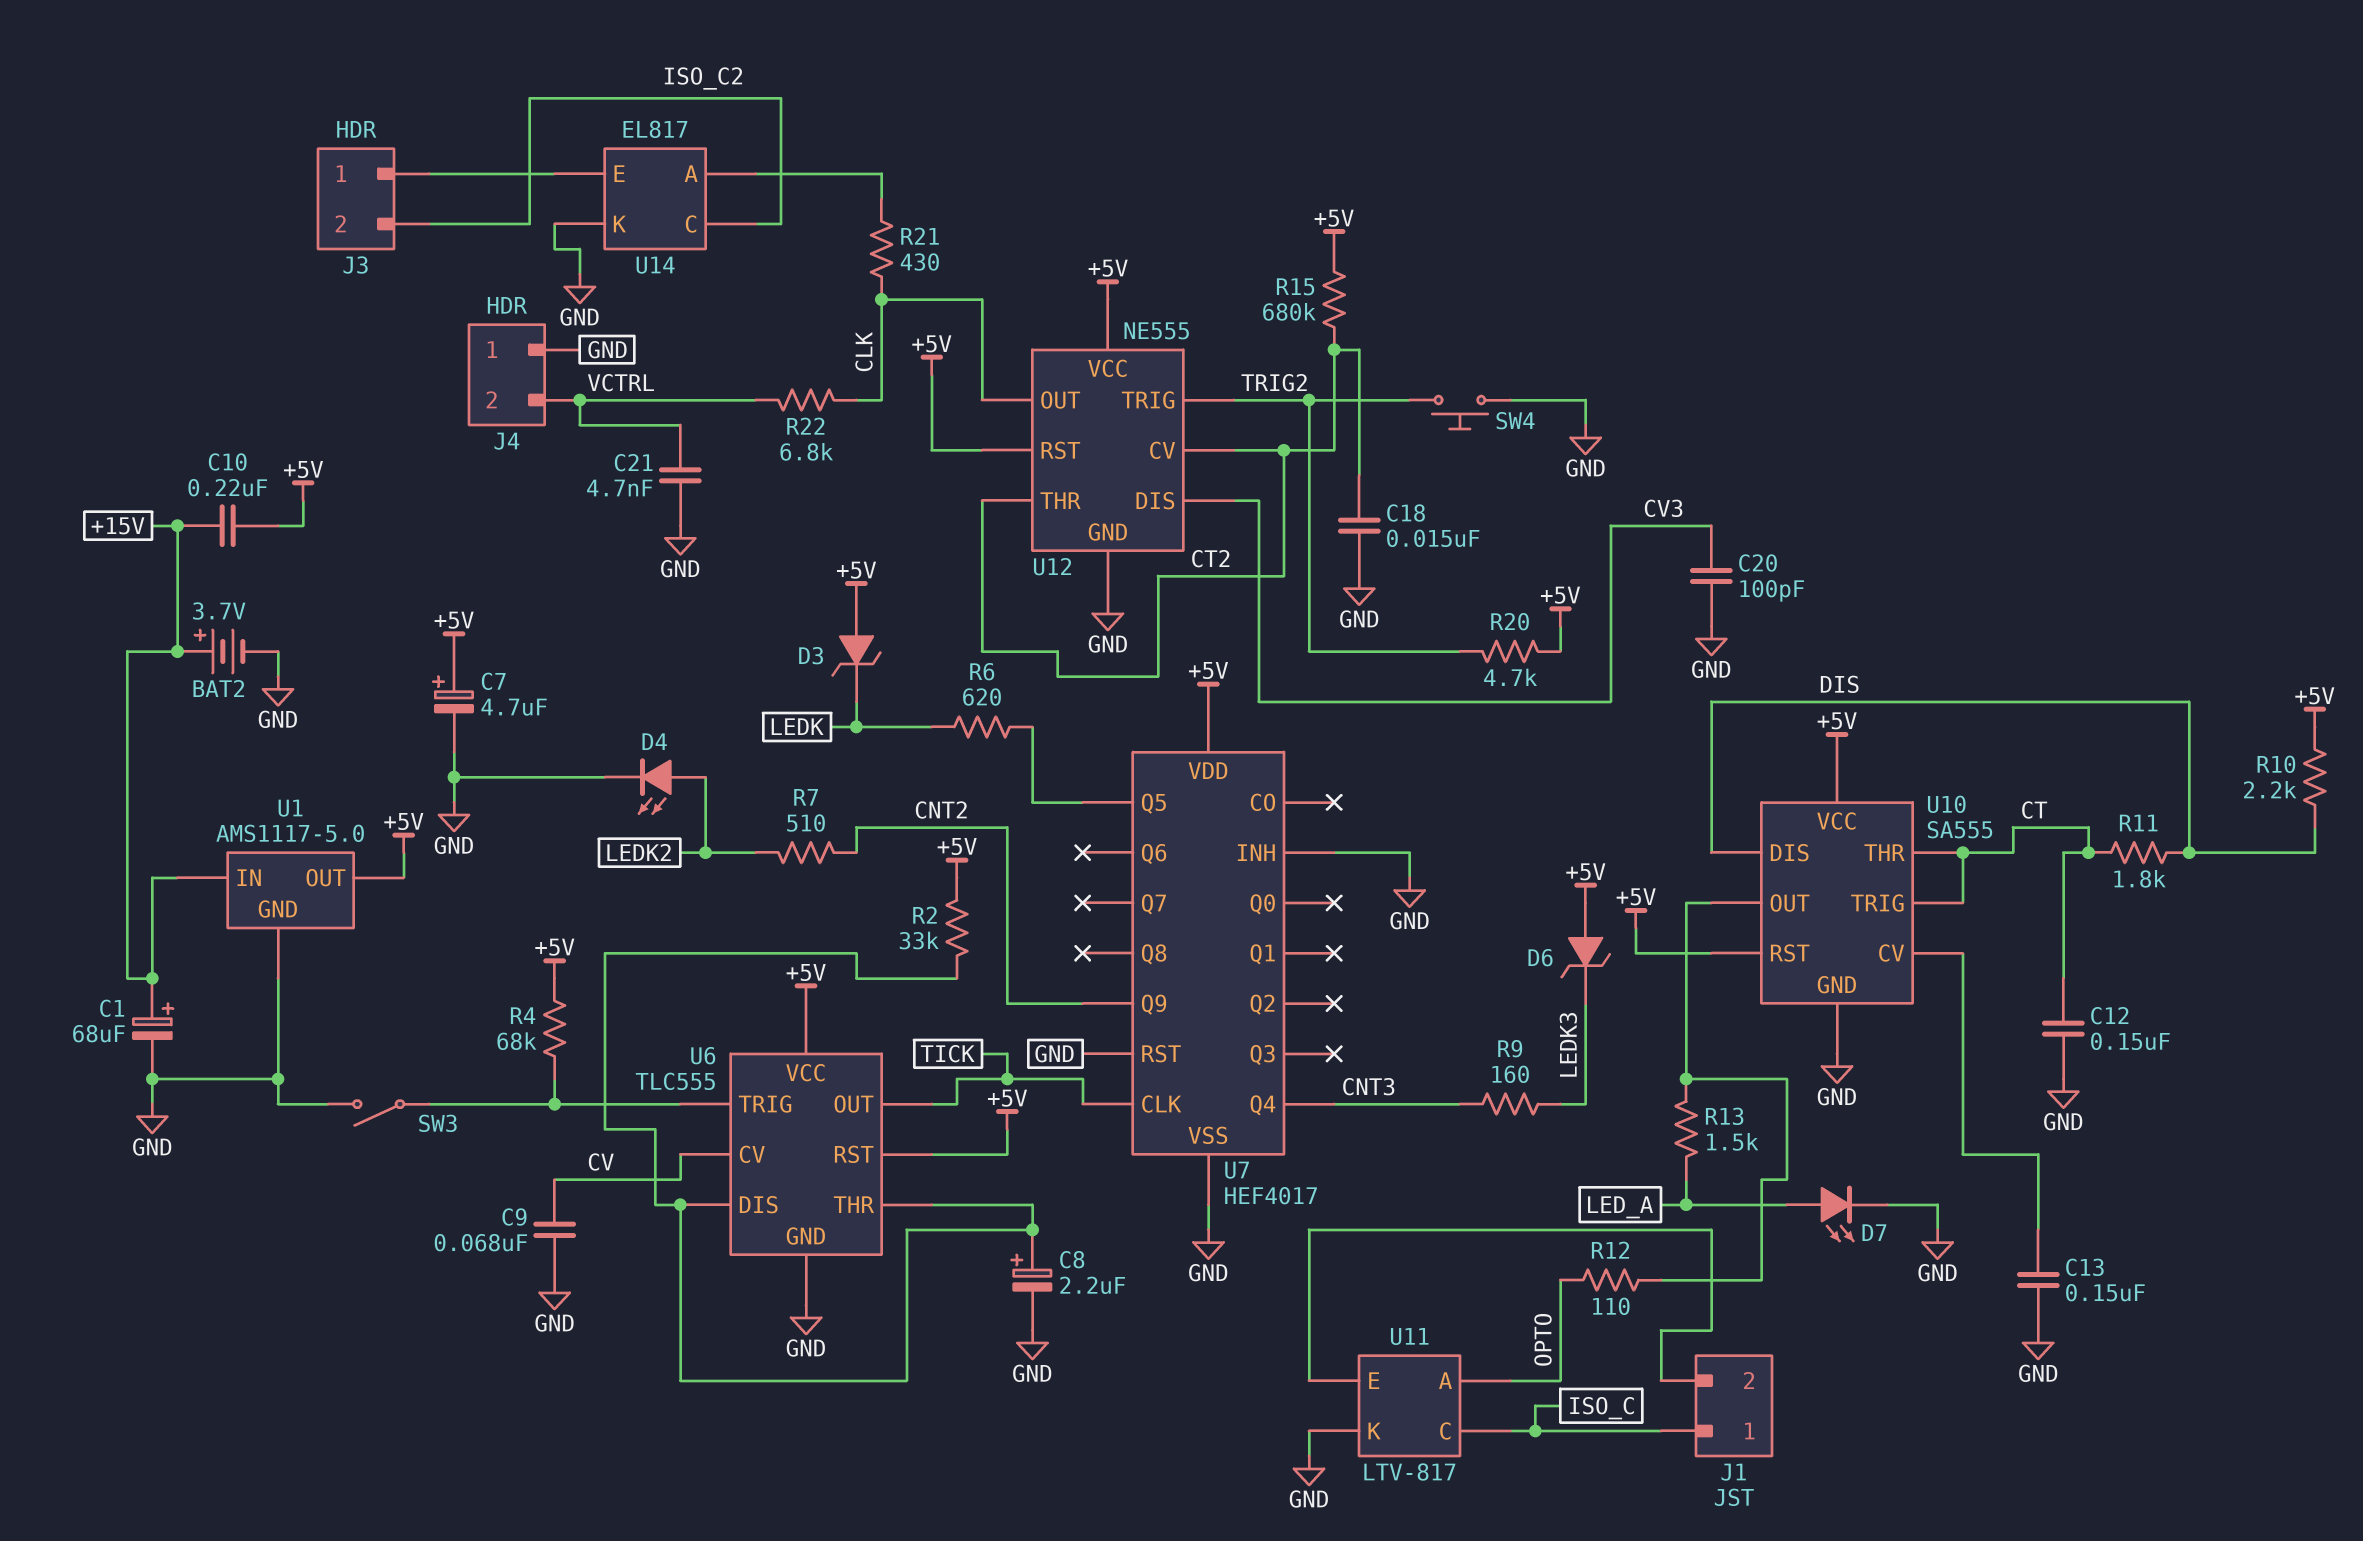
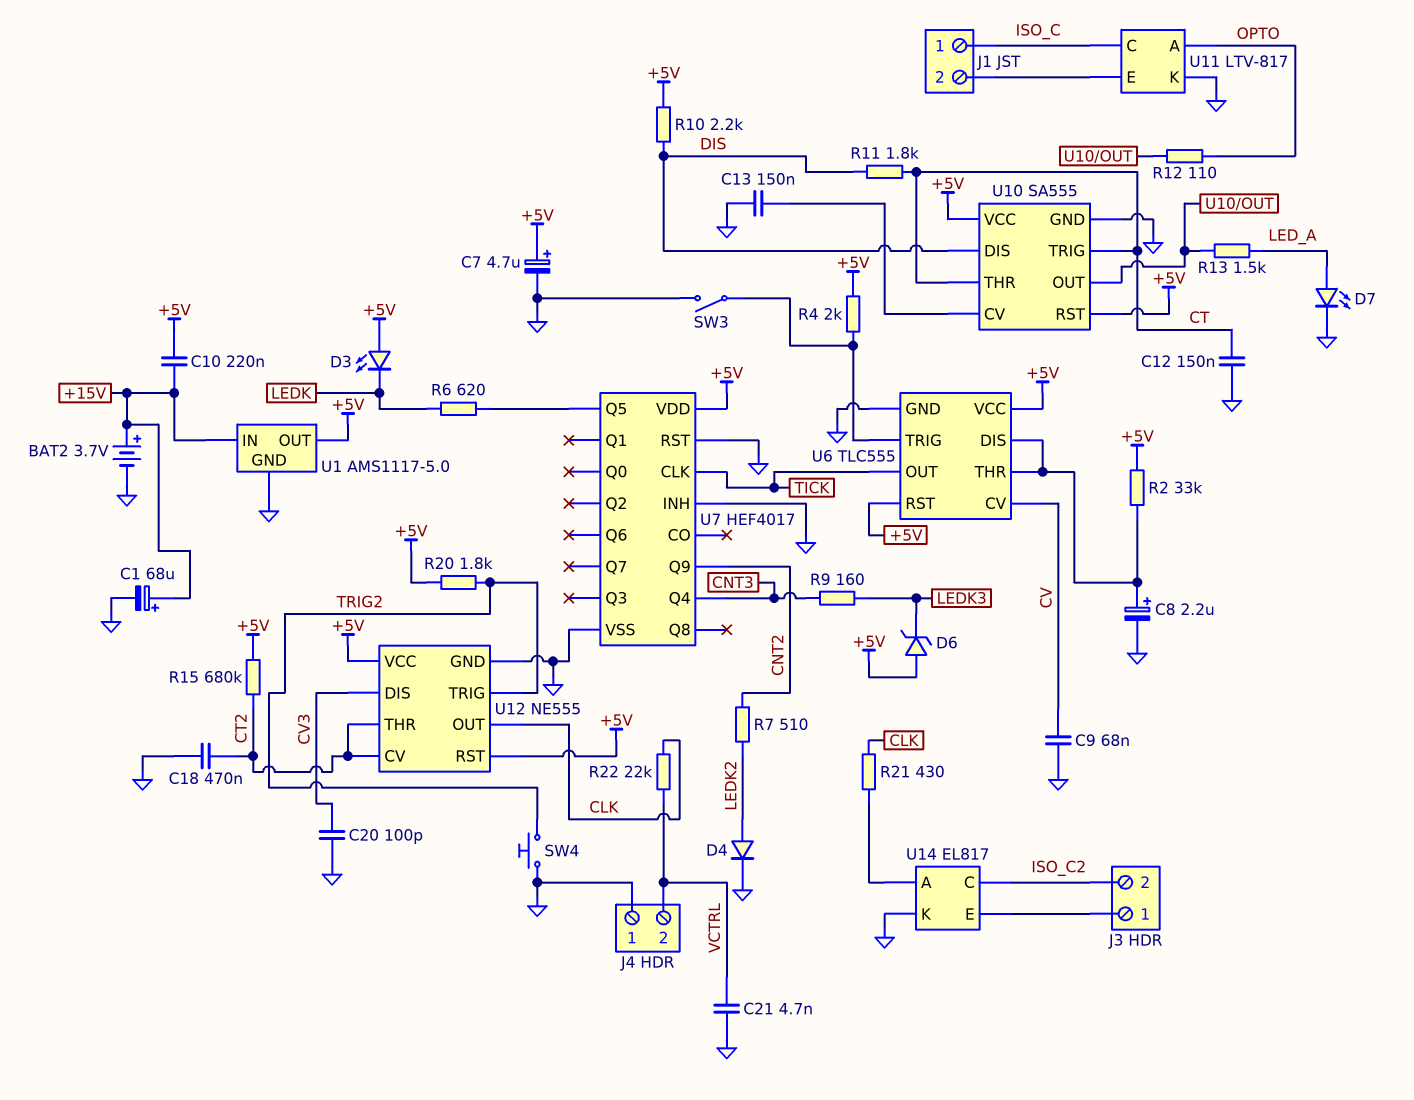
C18: 15nF (CT2, GND) -> 470nF (CT2, GND)
D3: zener (A +5V, K LEDK) -> LED (A +5V, K LEDK)
D4: LED (A LEDK2, K GND) -> diode (A LEDK2, K GND)
R4: 68k (+5V, U6/TRIG) -> 2k (+5V, U6/TRIG)
R20: 4.7k (+5V, TRIG2) -> 1.8k (+5V, TRIG2)
R22: 6.8k (CLK, VCTRL) -> 22k (CLK, VCTRL)

